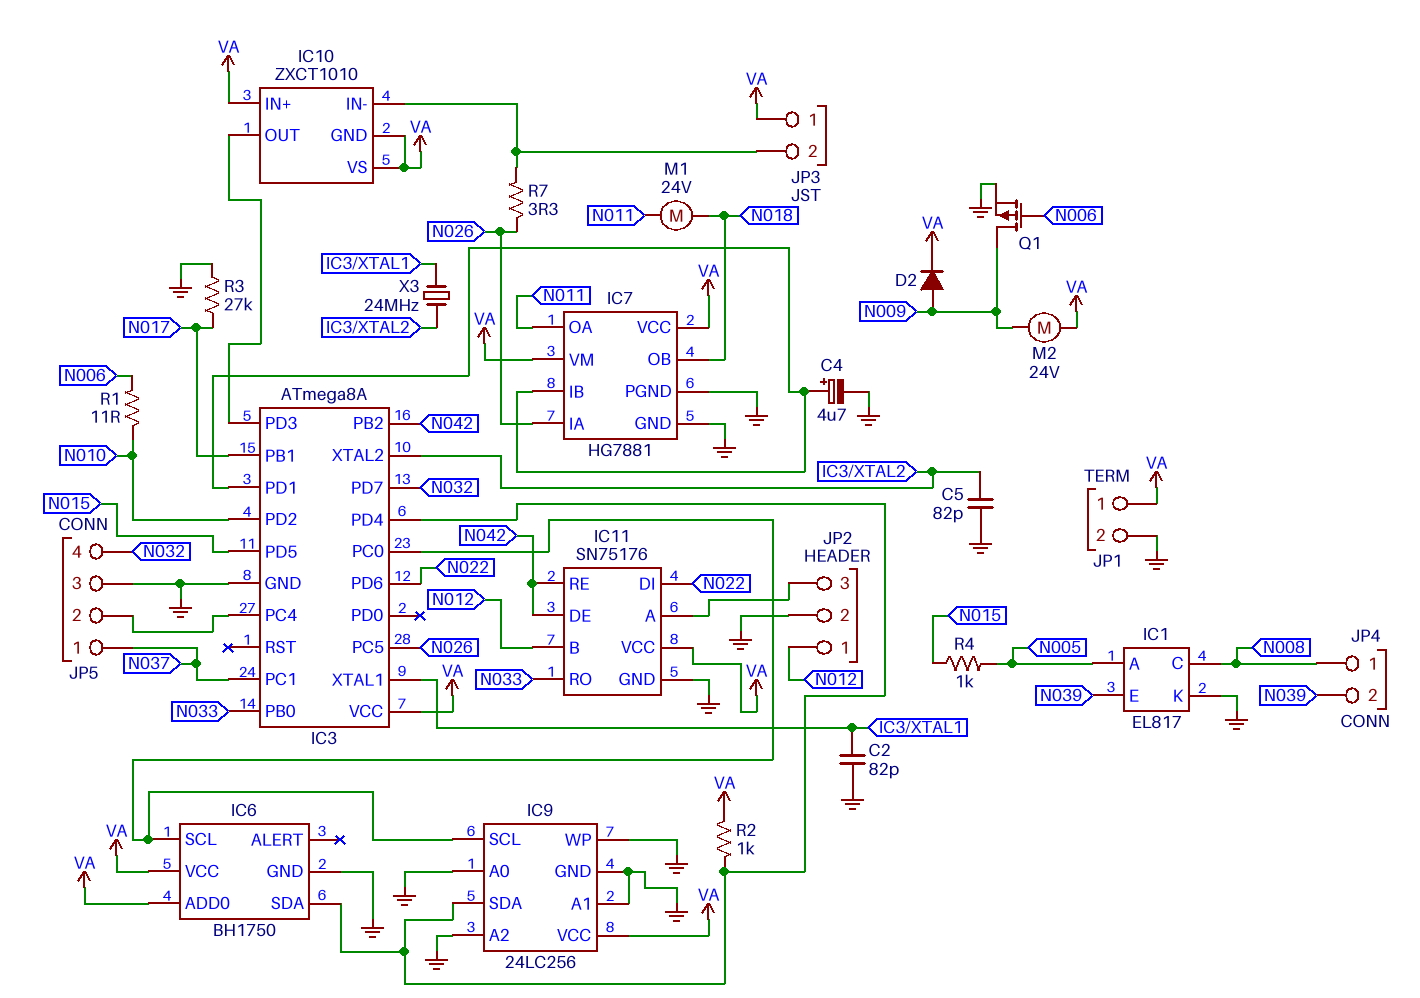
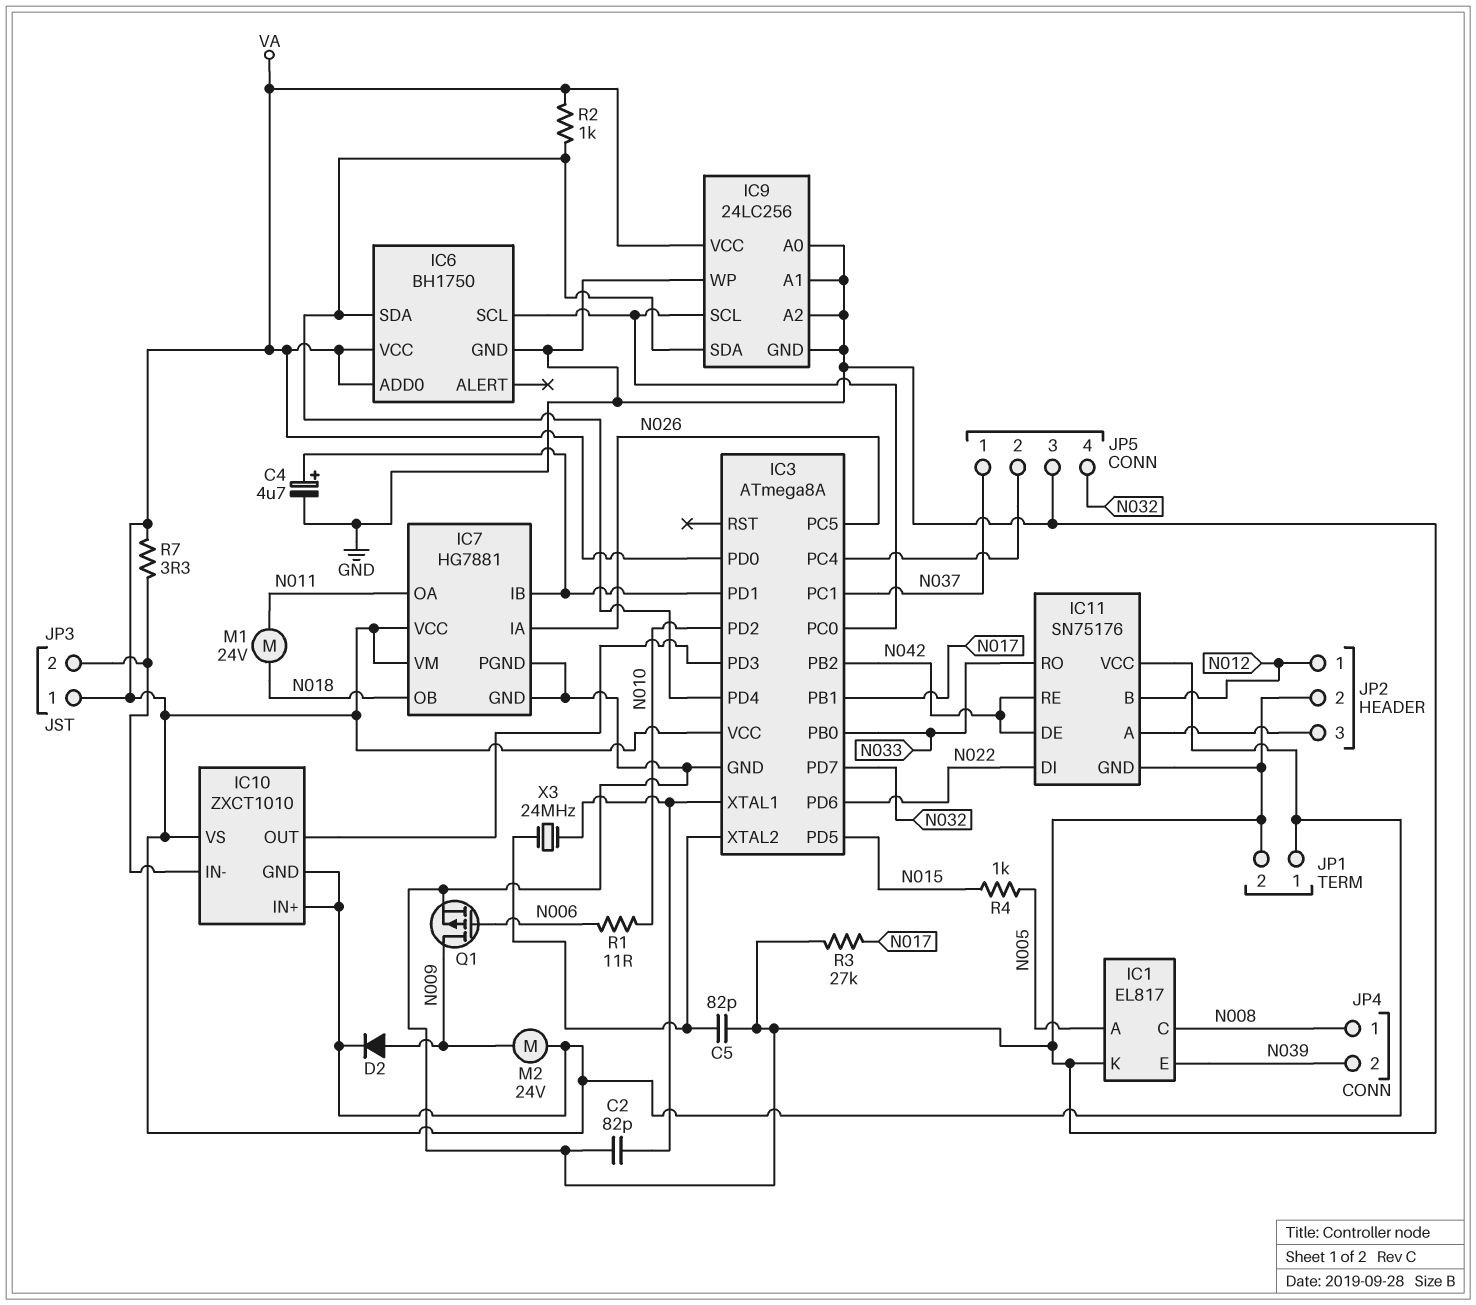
IC3 pin PD0: none -> VA
R7: 3.3 (IC10/IN-, N026) -> 3.3 (IC10/IN-, VA)

